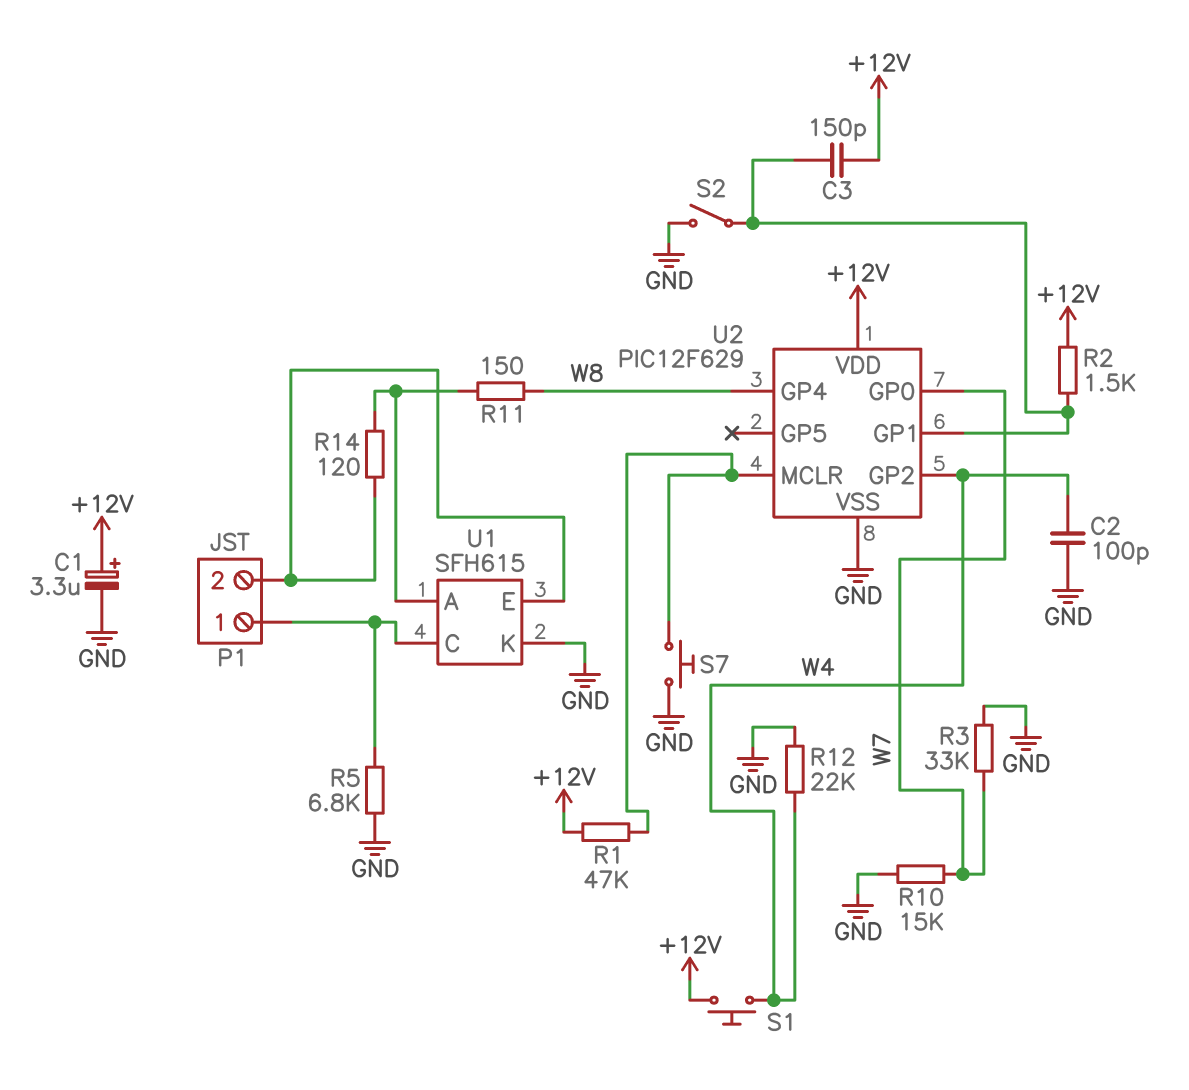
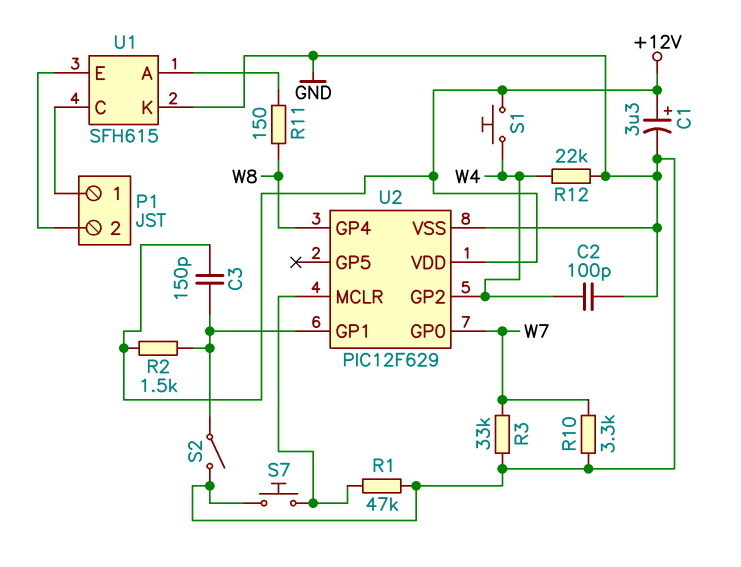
R1: 47k (+12V, U2/MCLR) -> 47k (GND, U2/MCLR)
R5: 6.8k (GND, P1/1) -> none
R10: 15k (GND, W7) -> 3.3k (GND, W7)
R14: 120 (P1/2, U1/A) -> none

